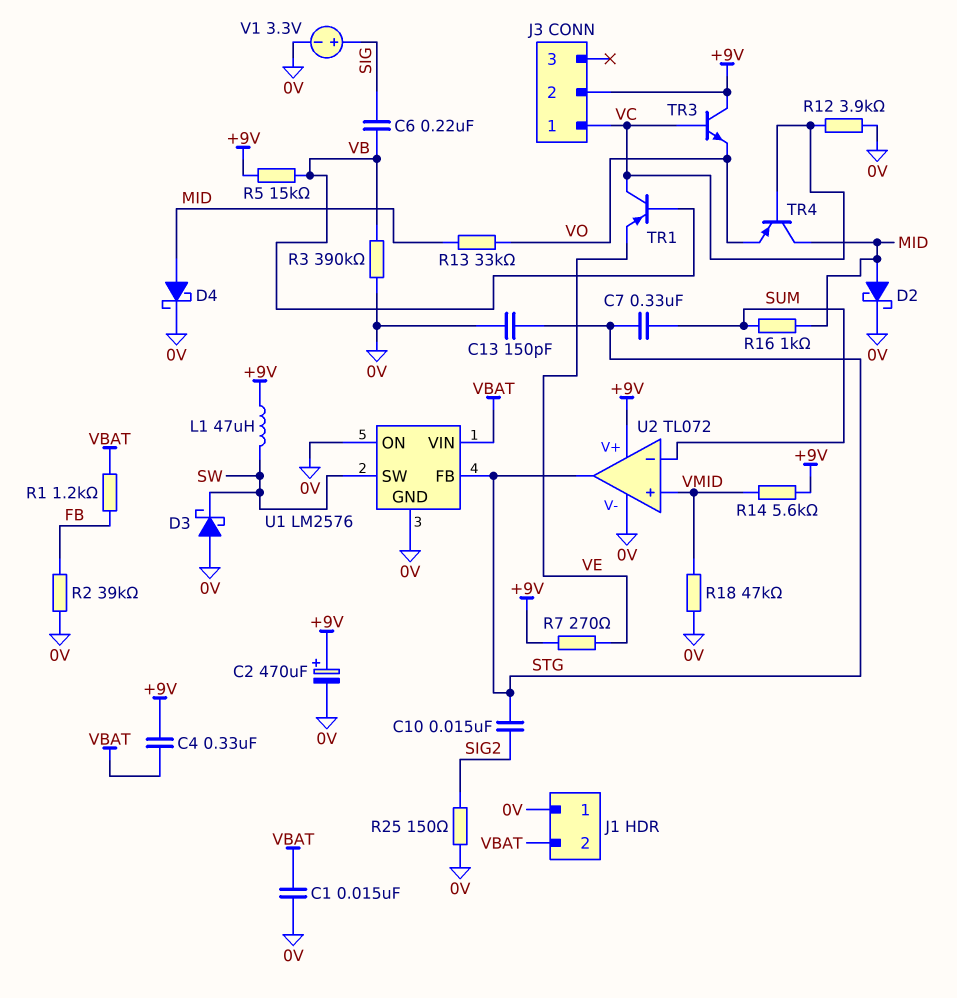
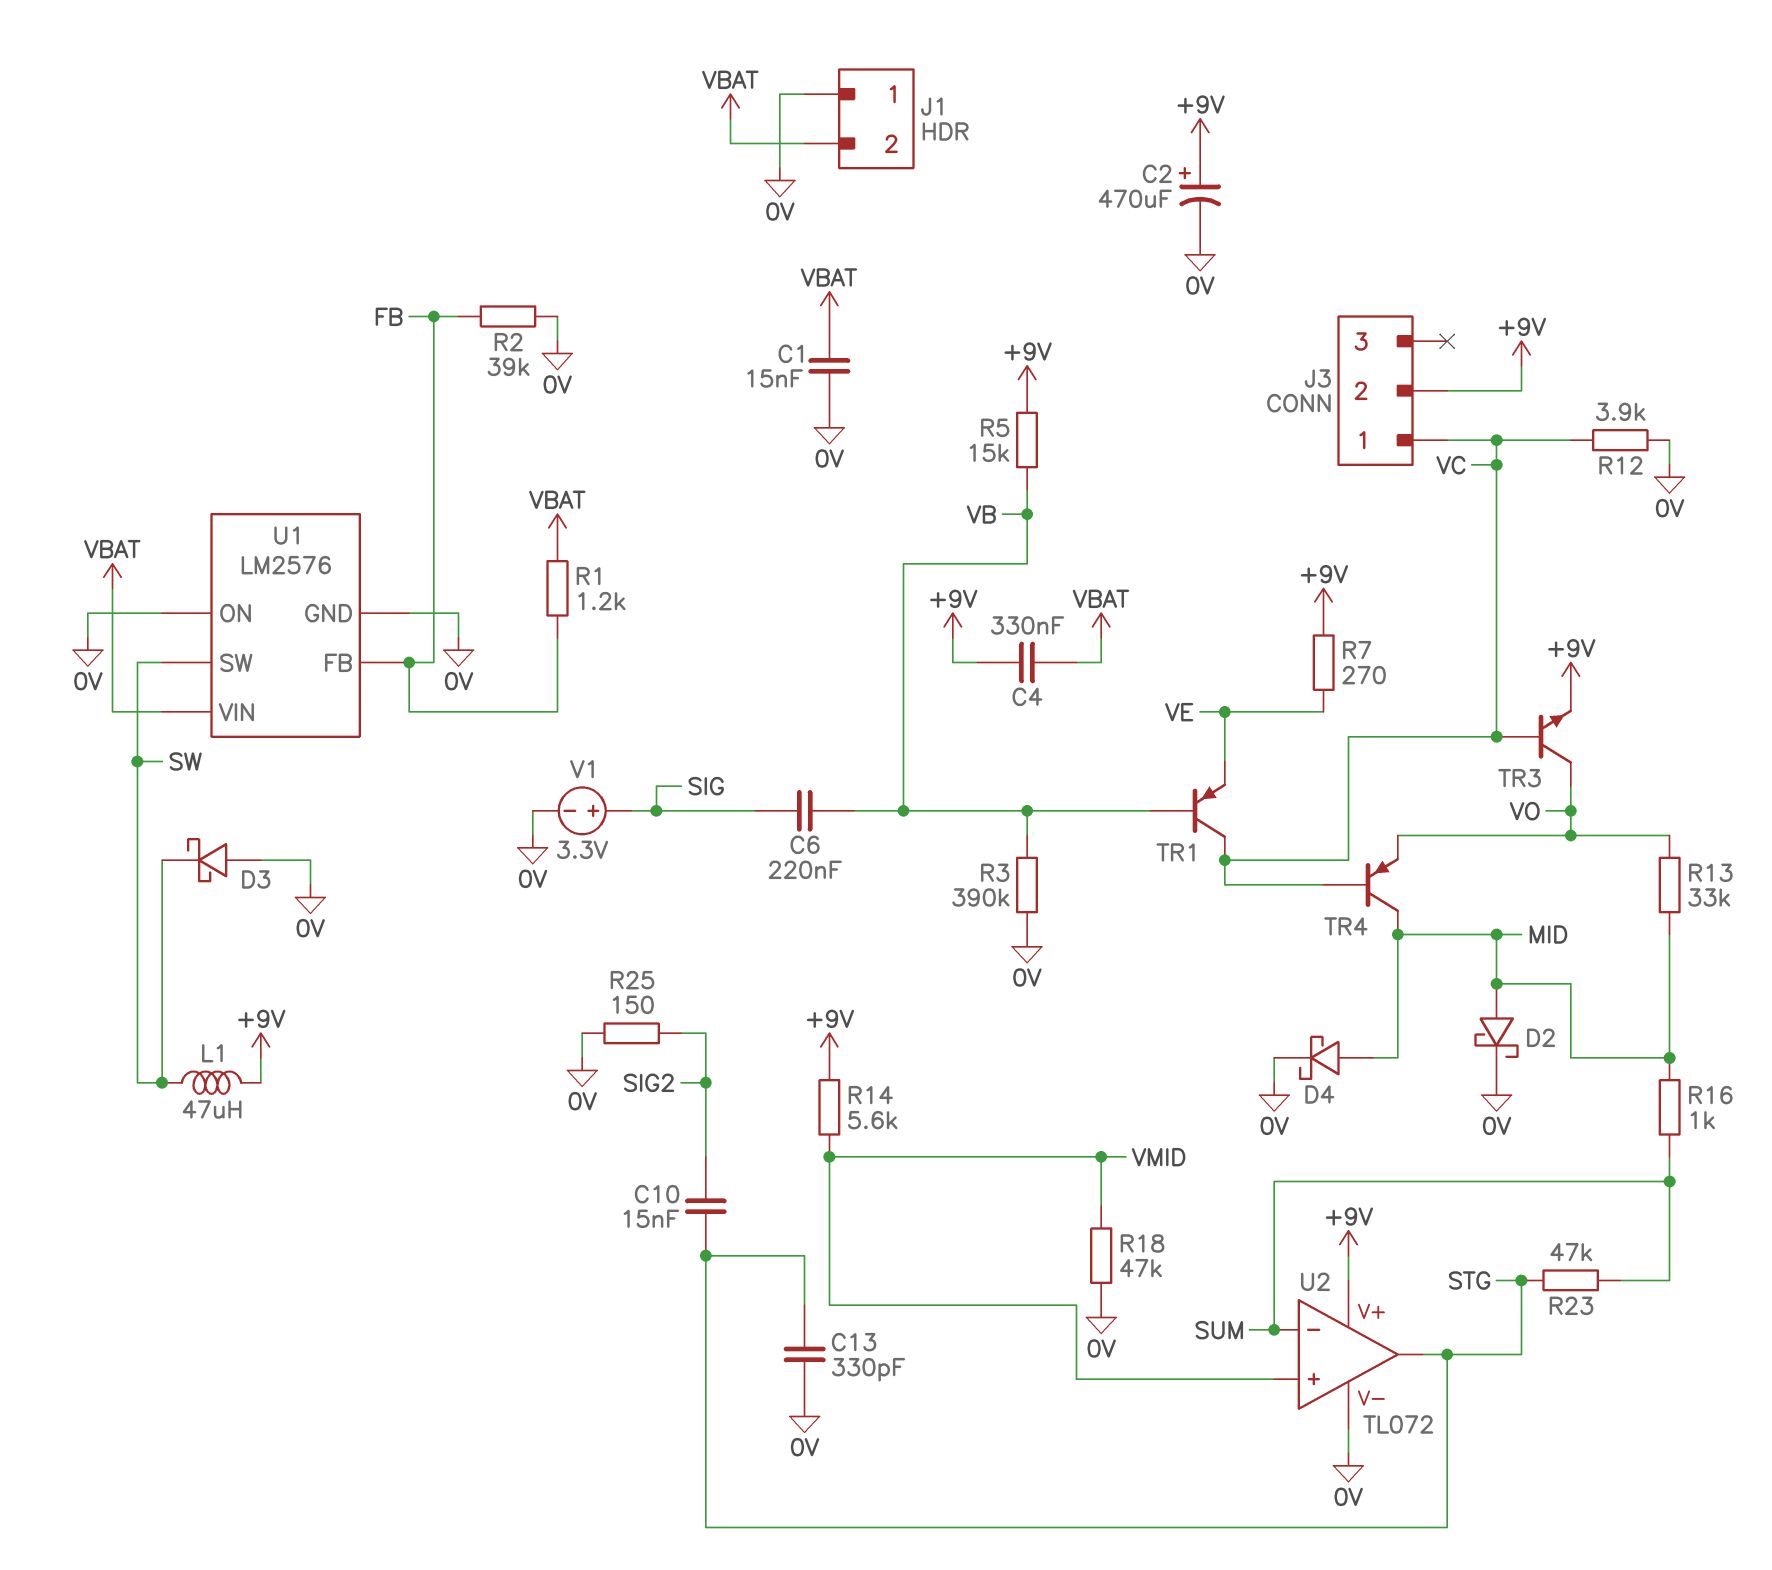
C7: 330nF (STG, SUM) -> none
C13: 150pF (0V, STG) -> 330pF (0V, STG)
R23: none -> 47k (STG, SUM)
TR3: NPN (B VC, C +9V, E VO) -> NPN (B VC, C VO, E +9V)
U1 pin FB: STG -> FB

